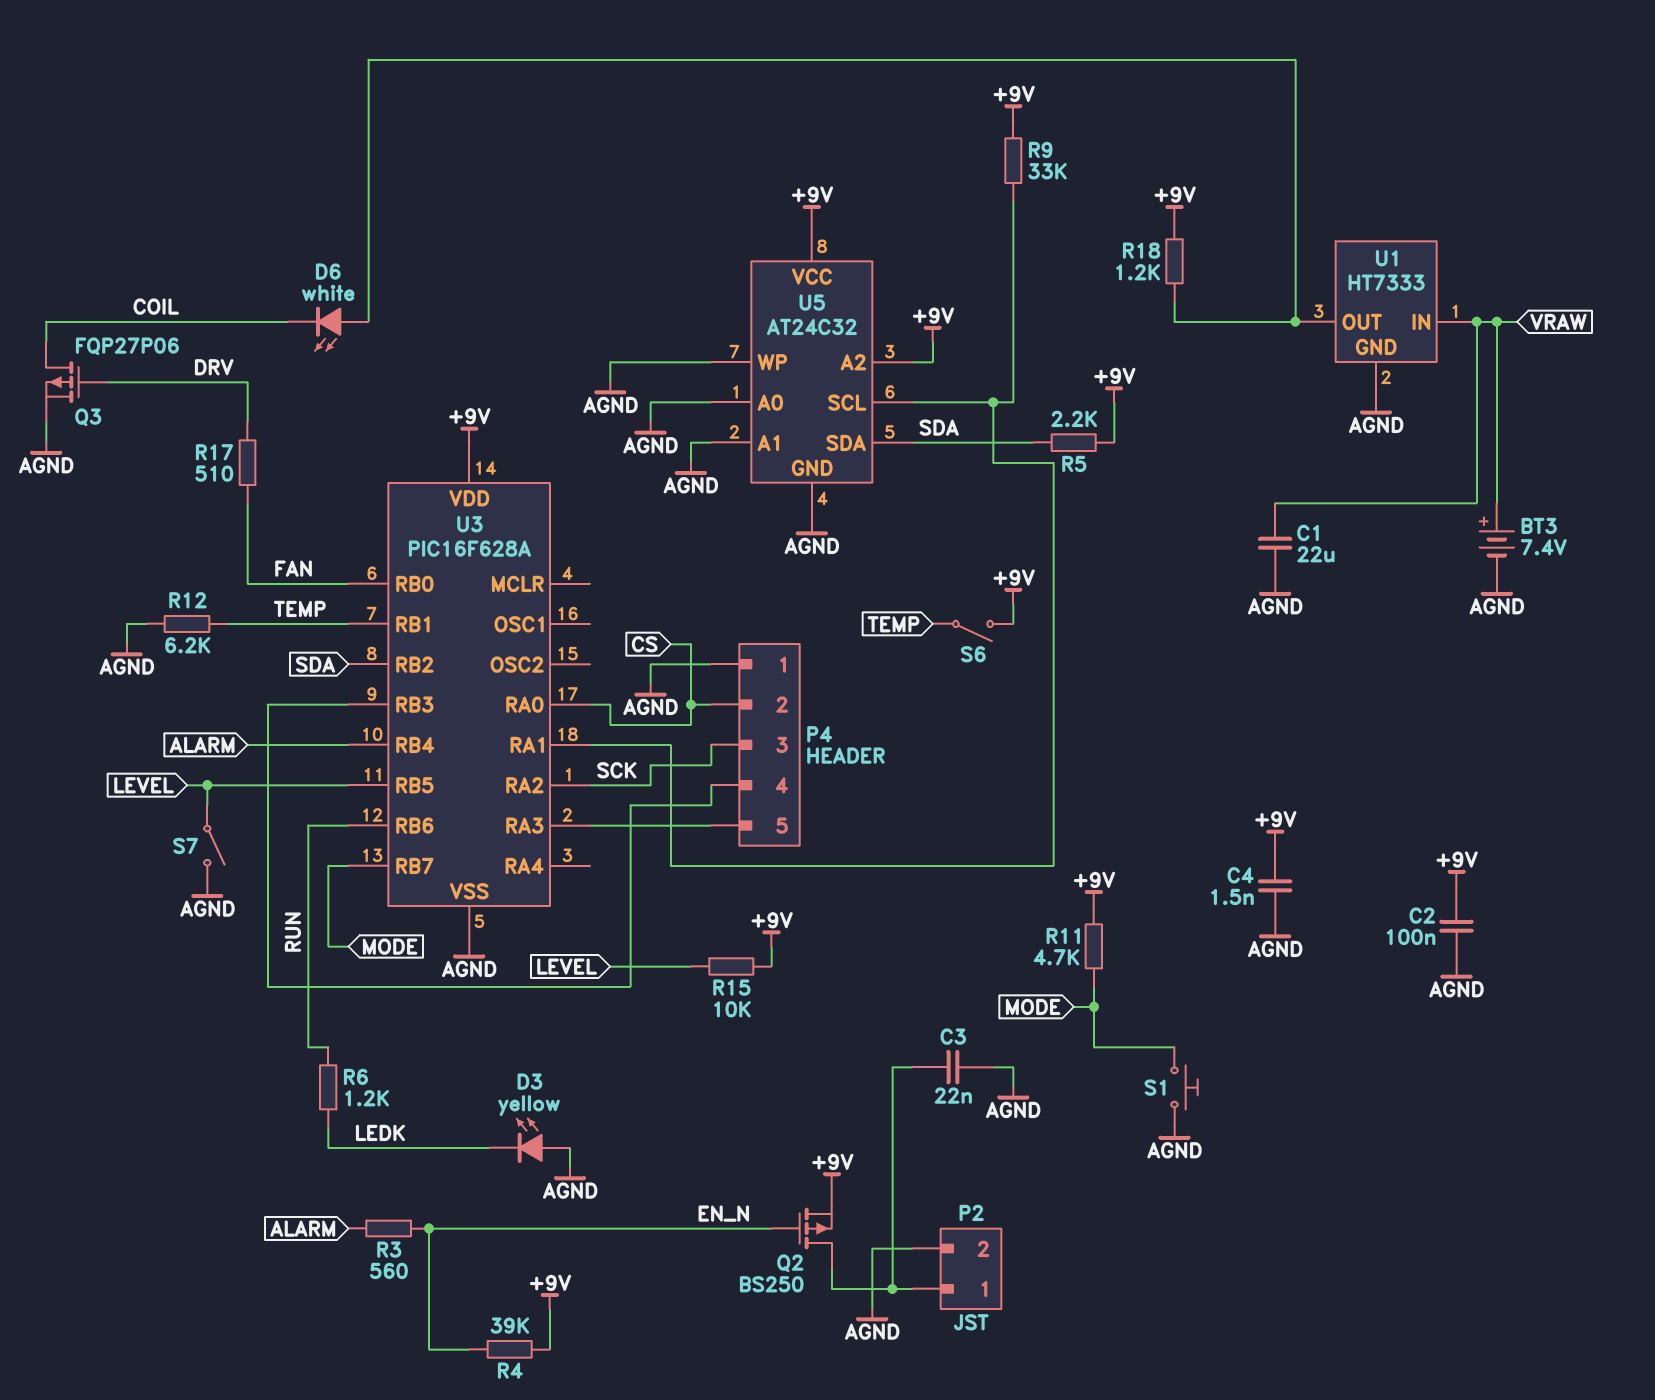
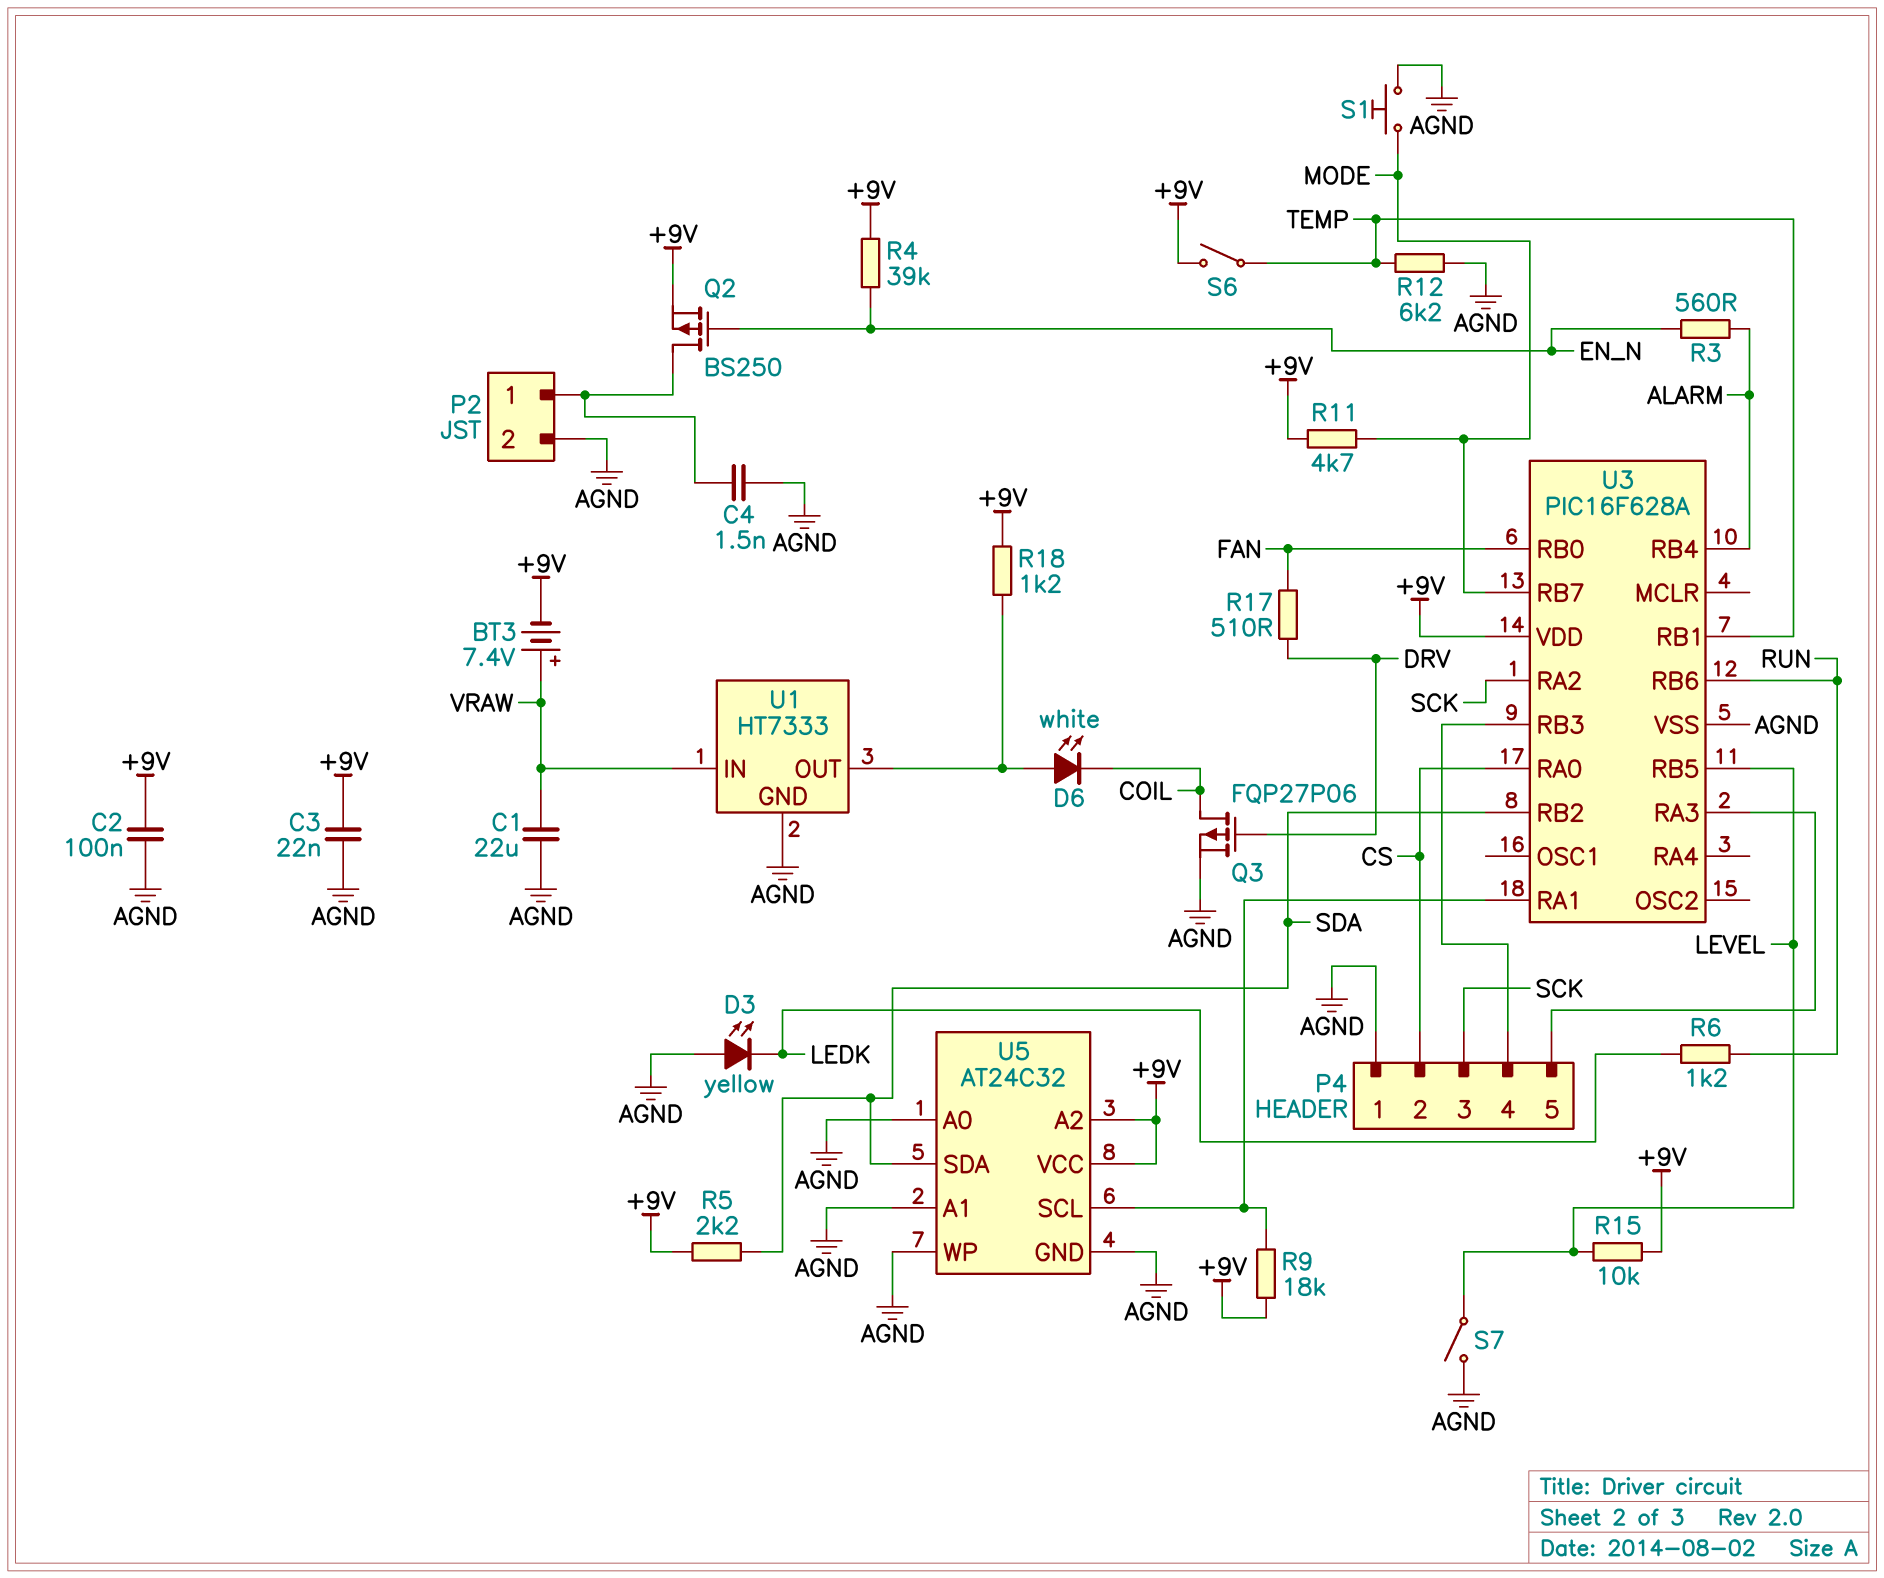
BT3: 7.4V (plus VRAW, minus AGND) -> 7.4V (plus VRAW, minus +9V)
C3: 22nF (AGND, P2/1) -> 22nF (+9V, AGND)
C4: 1.5nF (+9V, AGND) -> 1.5nF (AGND, P2/1)
R9: 33k (+9V, U3/RA1) -> 18k (+9V, U3/RA1)

